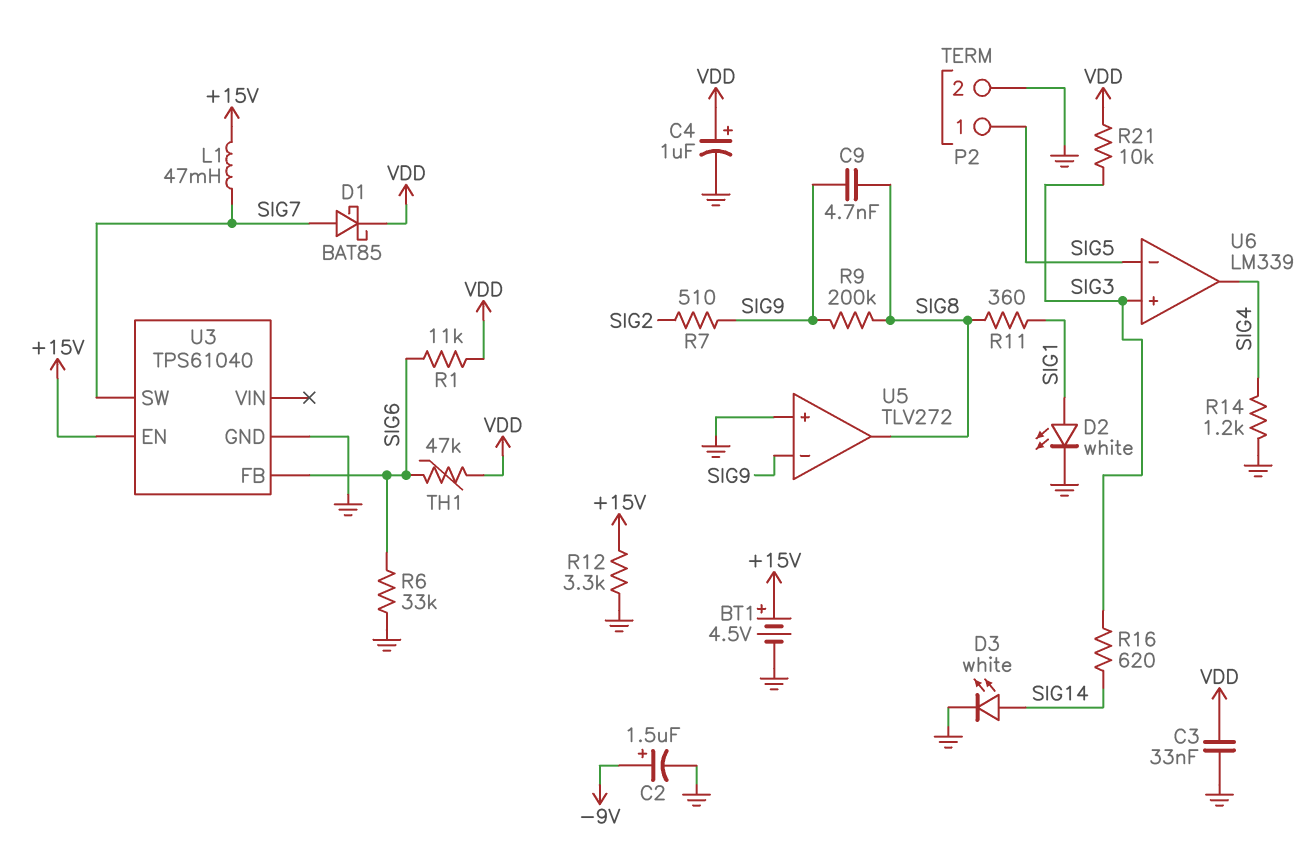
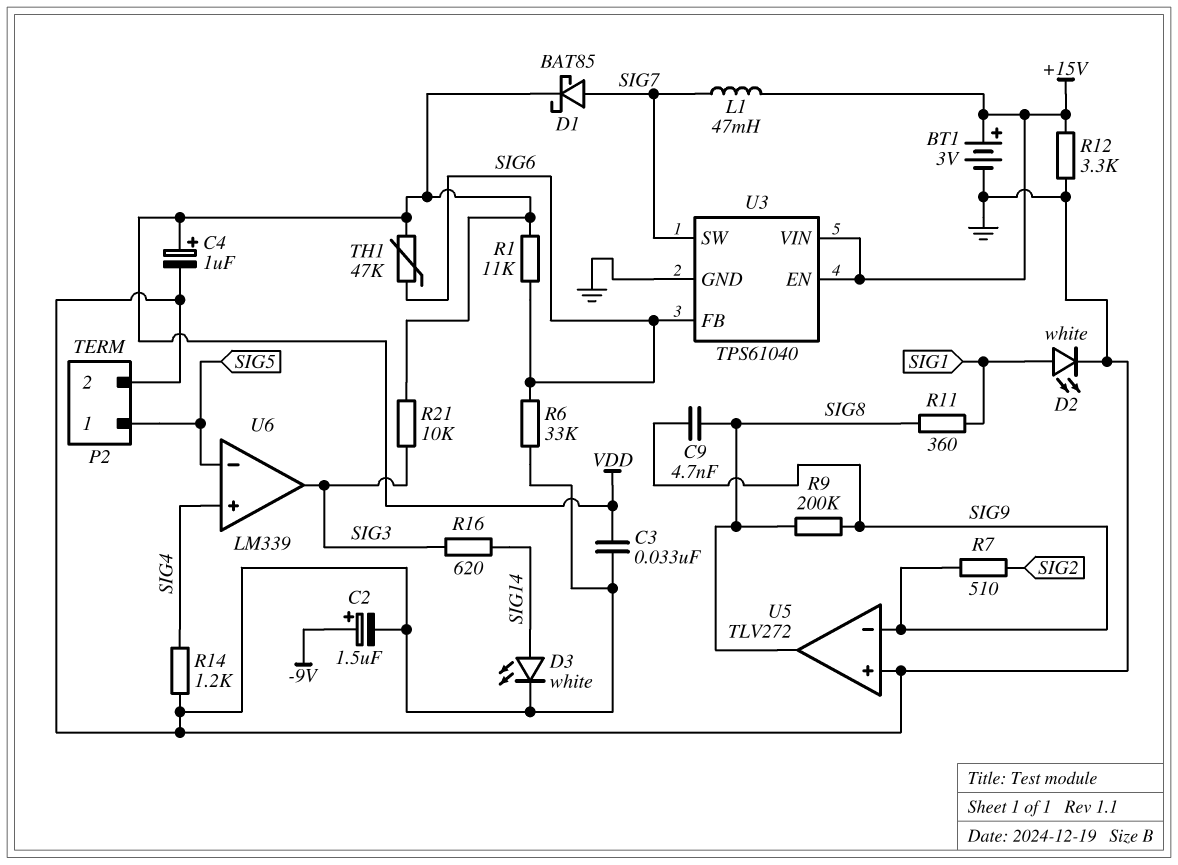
BT1: 4.5V (plus +15V, minus GND) -> 3V (plus +15V, minus GND)
U3 pin VIN: none -> +15V
U6 pin in+: SIG3 -> SIG4
U6 pin out: SIG4 -> SIG3

